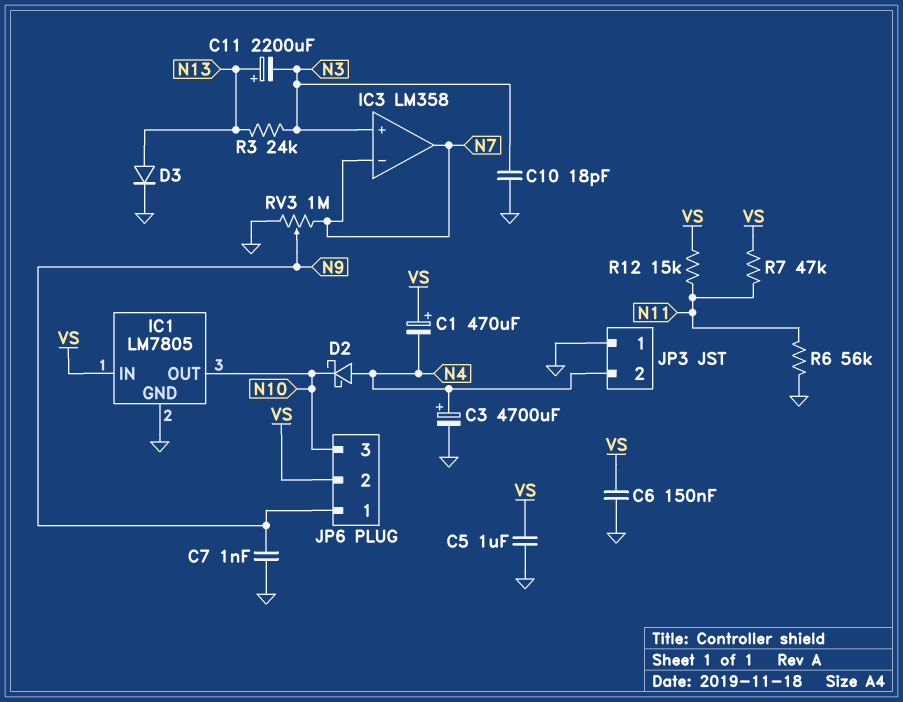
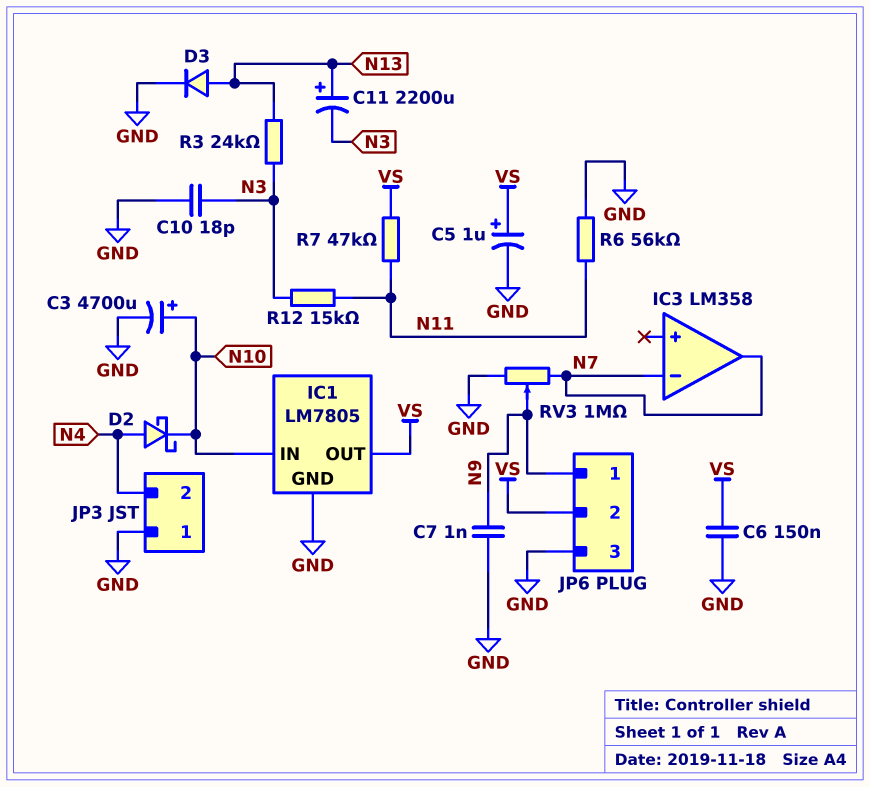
C1: 470uF (plus VS, minus N4) -> none
C3: 4700uF (plus N4, minus GND) -> 4700uF (plus N10, minus GND)
C5: 1uF (GND, VS) -> 1uF (plus VS, minus GND)
IC1 pin IN: VS -> N10
IC1 pin OUT: N10 -> VS
IC3 pin in+: N3 -> none
JP6 pin 3: N10 -> GND
R12: 15k (N11, VS) -> 15k (N3, N11)

